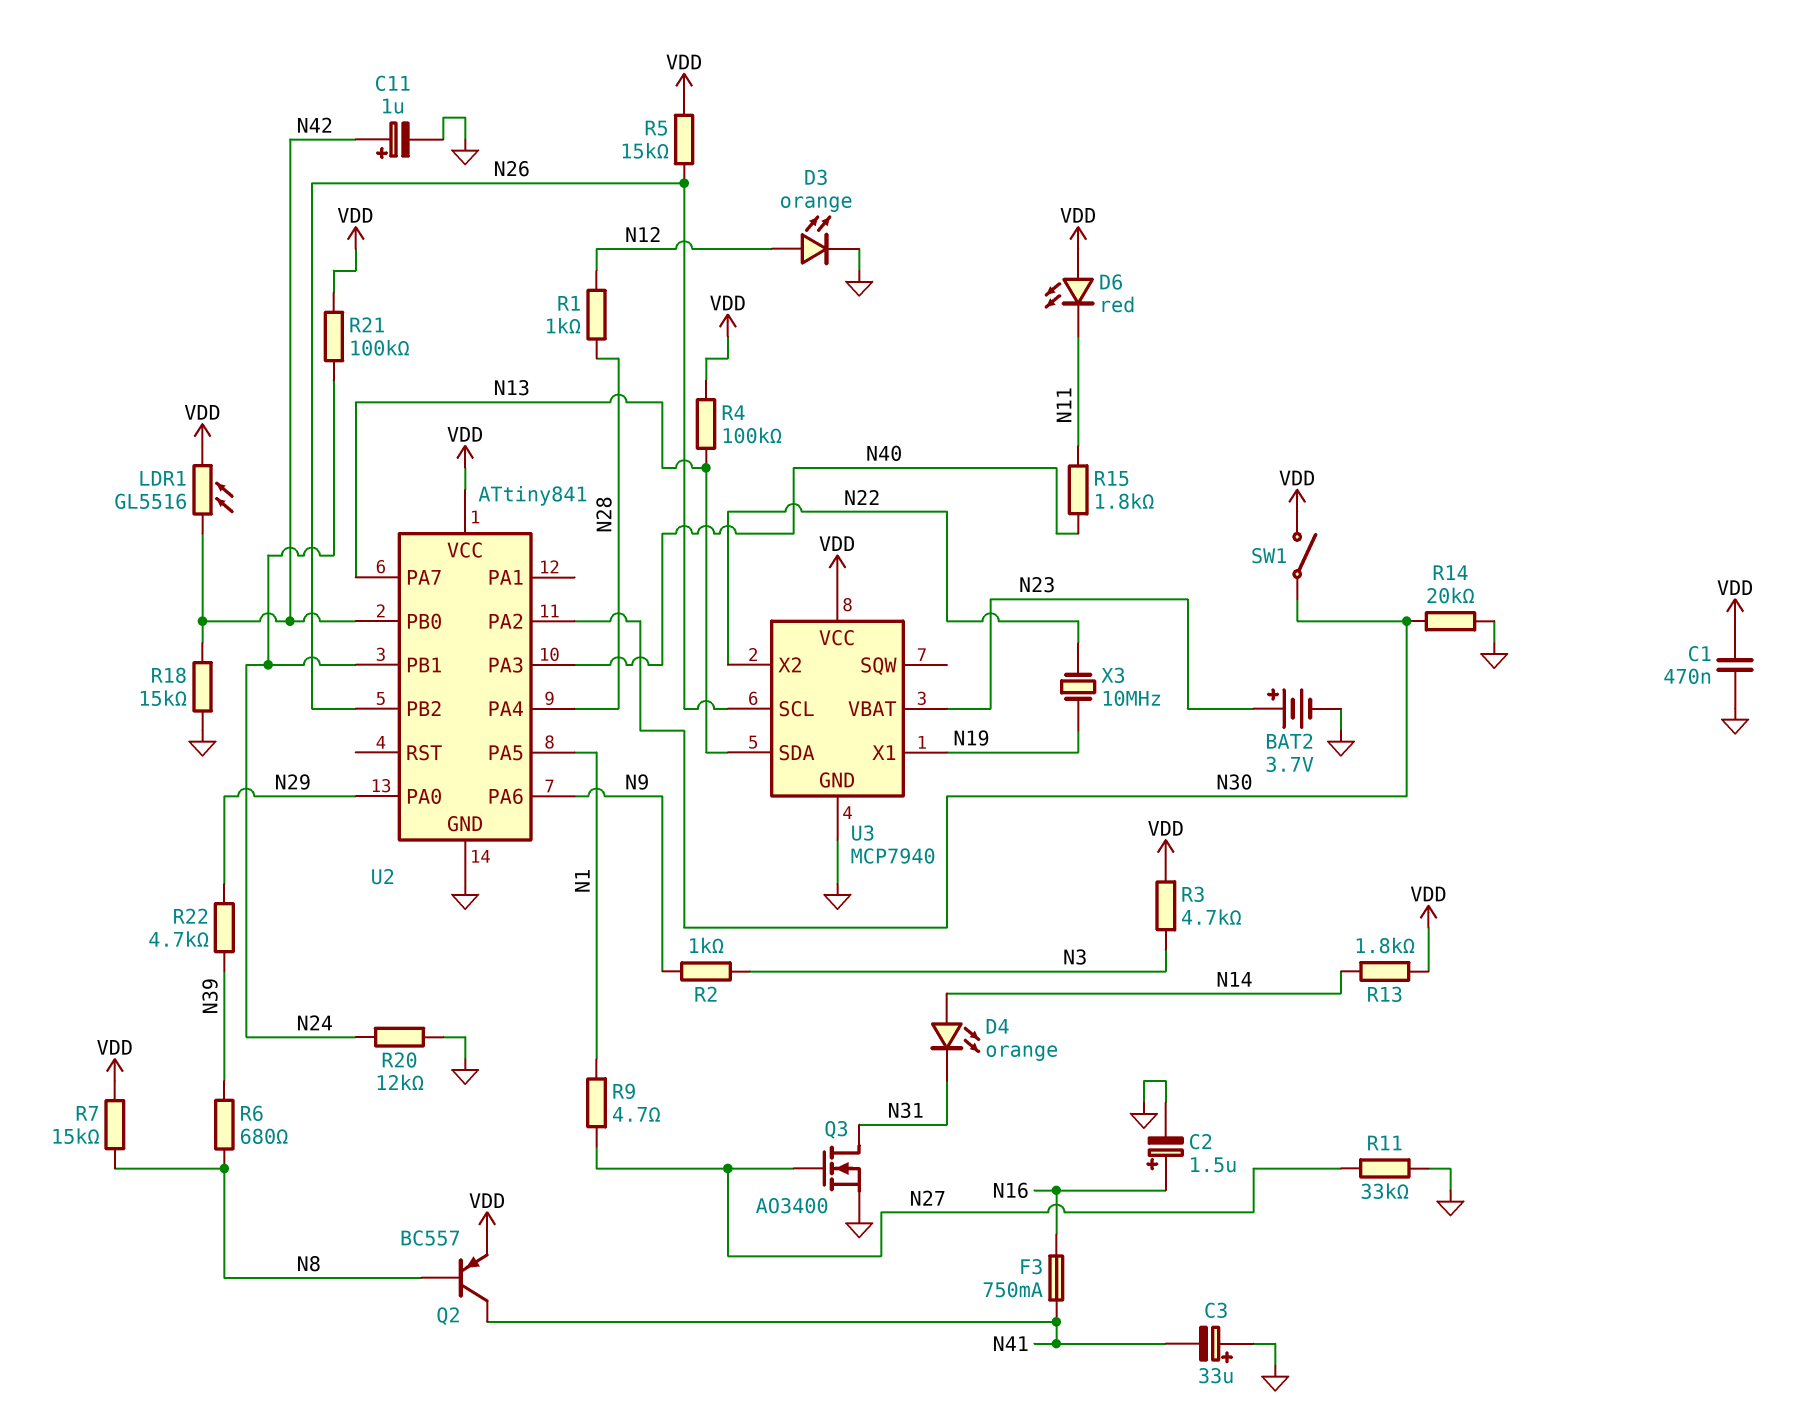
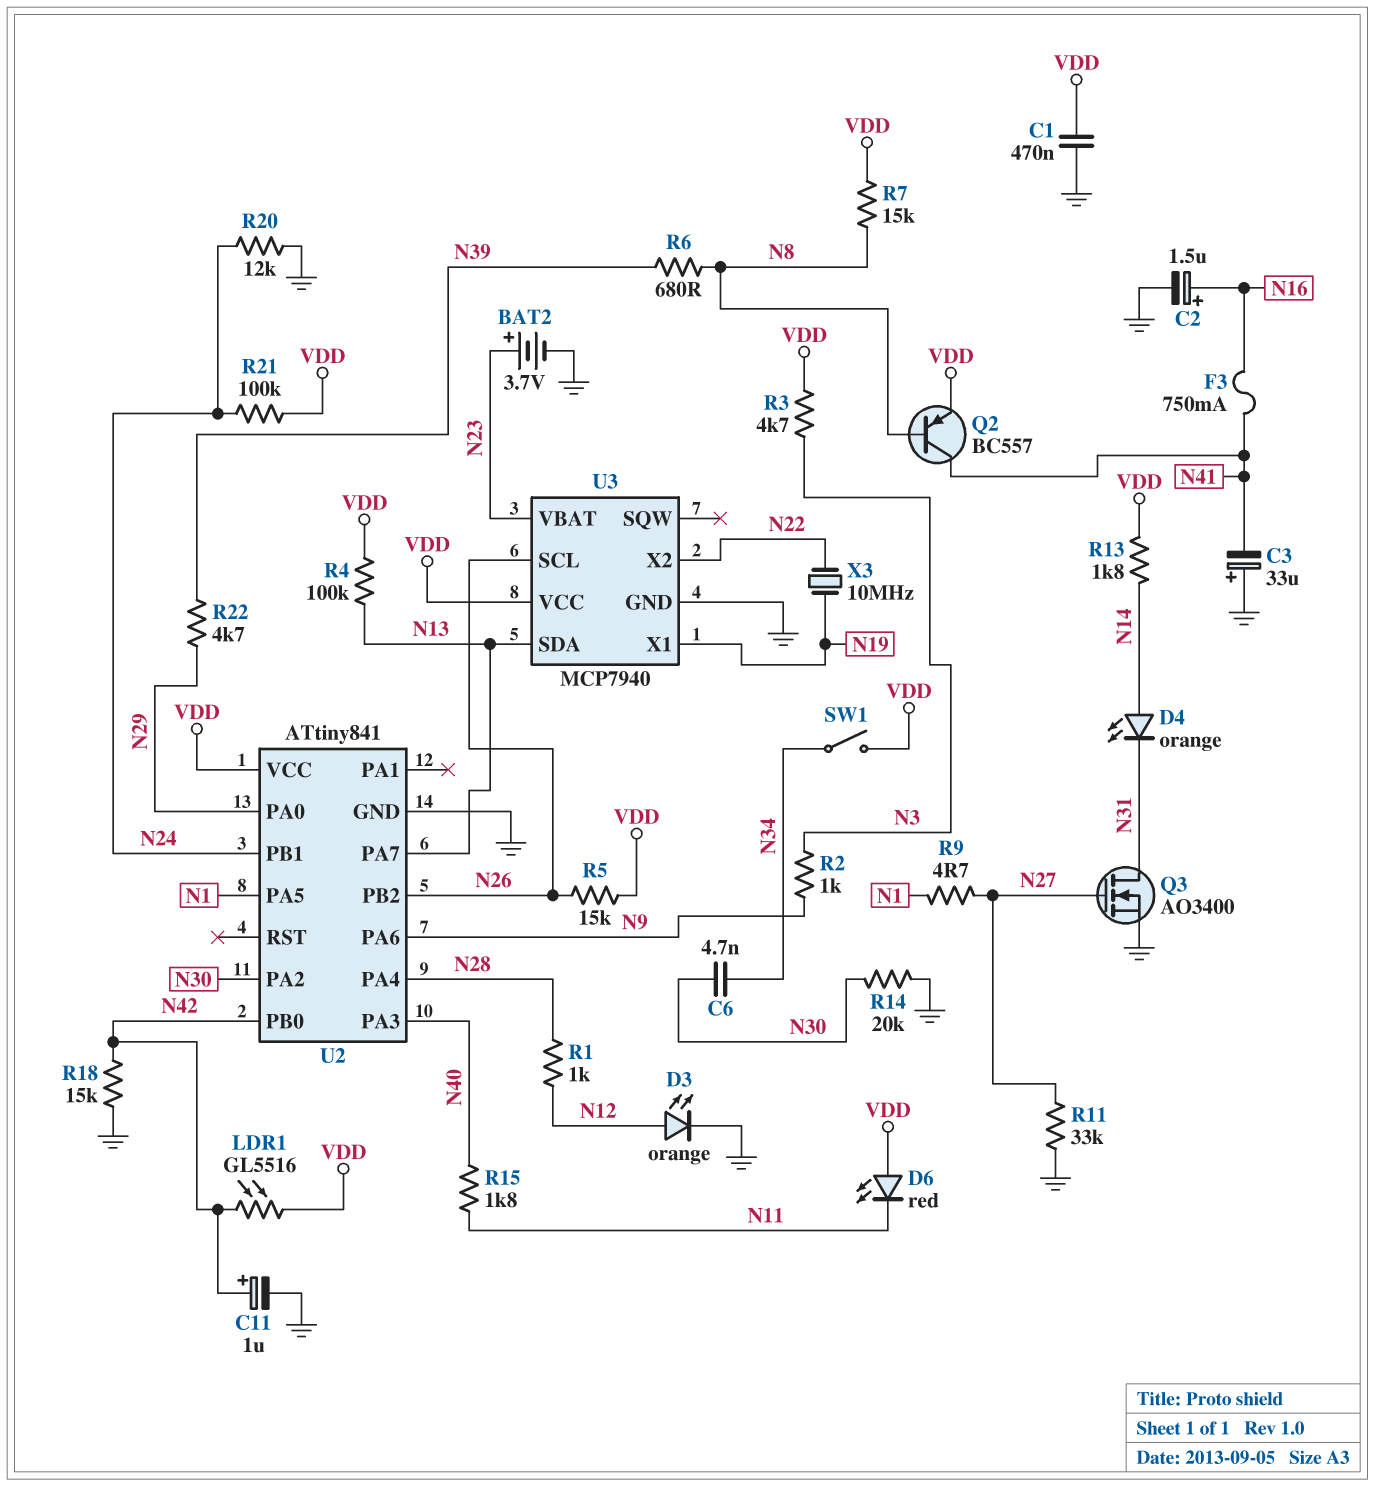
C6: none -> 4.7nF (N30, N34)
SW1: switch (N30, VDD) -> switch (N34, VDD)

